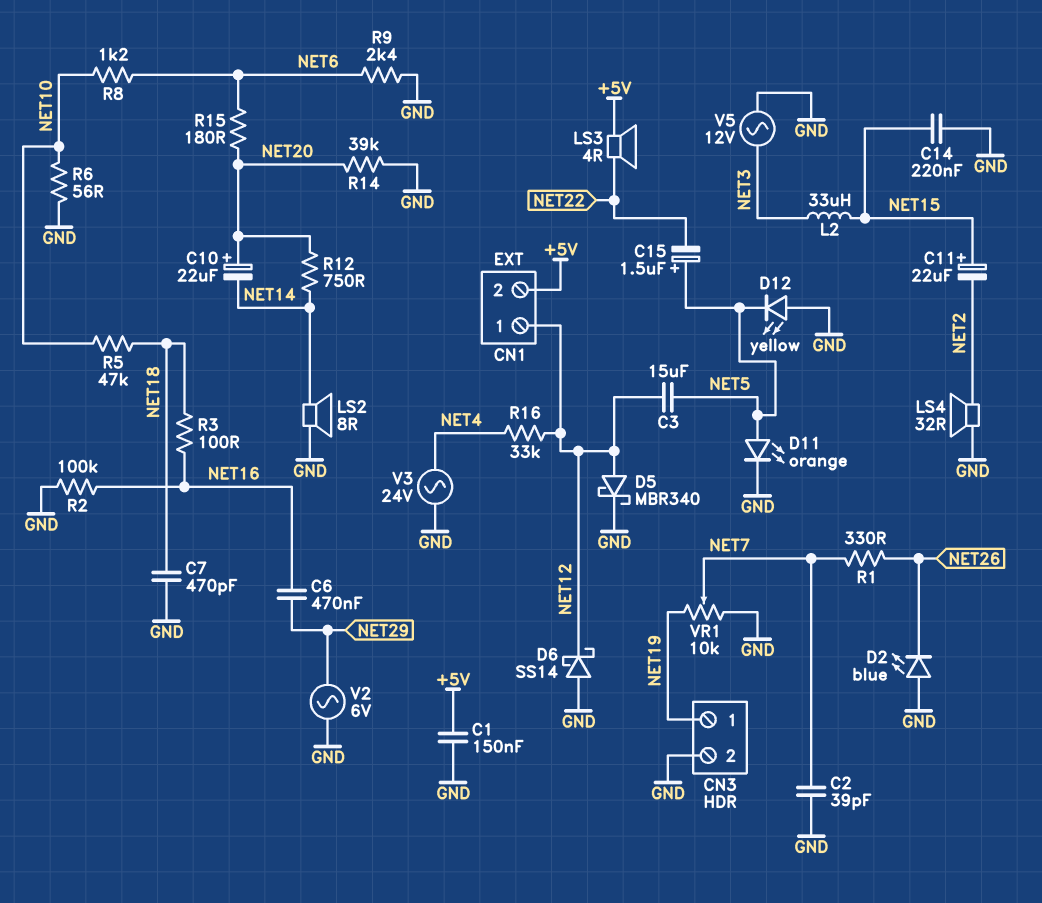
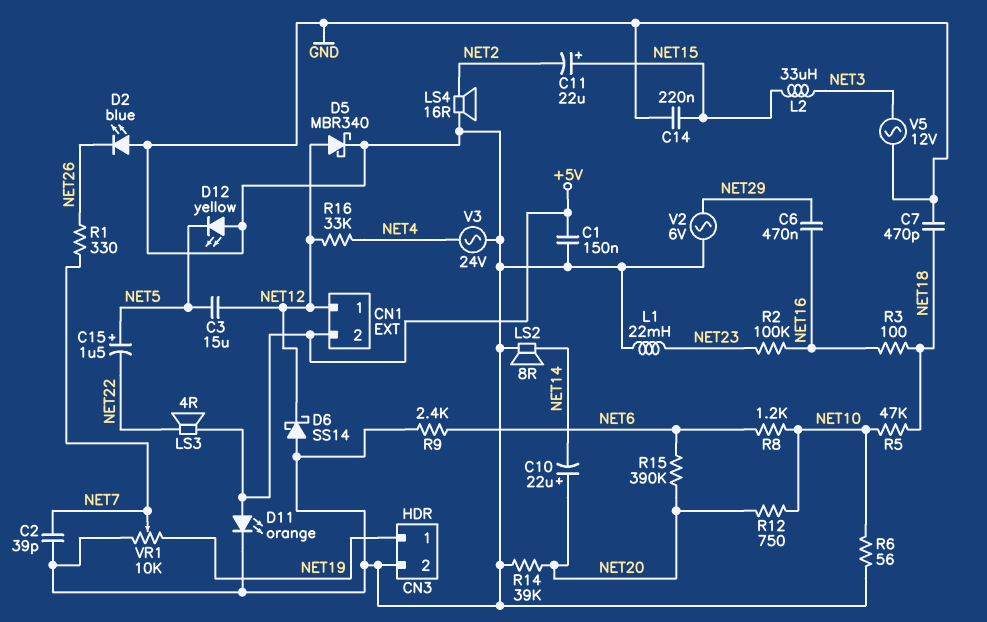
D11: LED orange (A NET5, K GND) -> LED orange (A +5V, K GND)
L1: none -> 22mH (GND, NET23)
LS4: speaker 32R (GND, NET2) -> speaker 16R (GND, NET2)
R2: 100k (GND, NET16) -> 100k (NET16, NET23)
R12: 750 (NET14, NET20) -> 750 (NET10, NET20)
R15: 180 (NET6, NET20) -> 390k (NET6, NET20)

